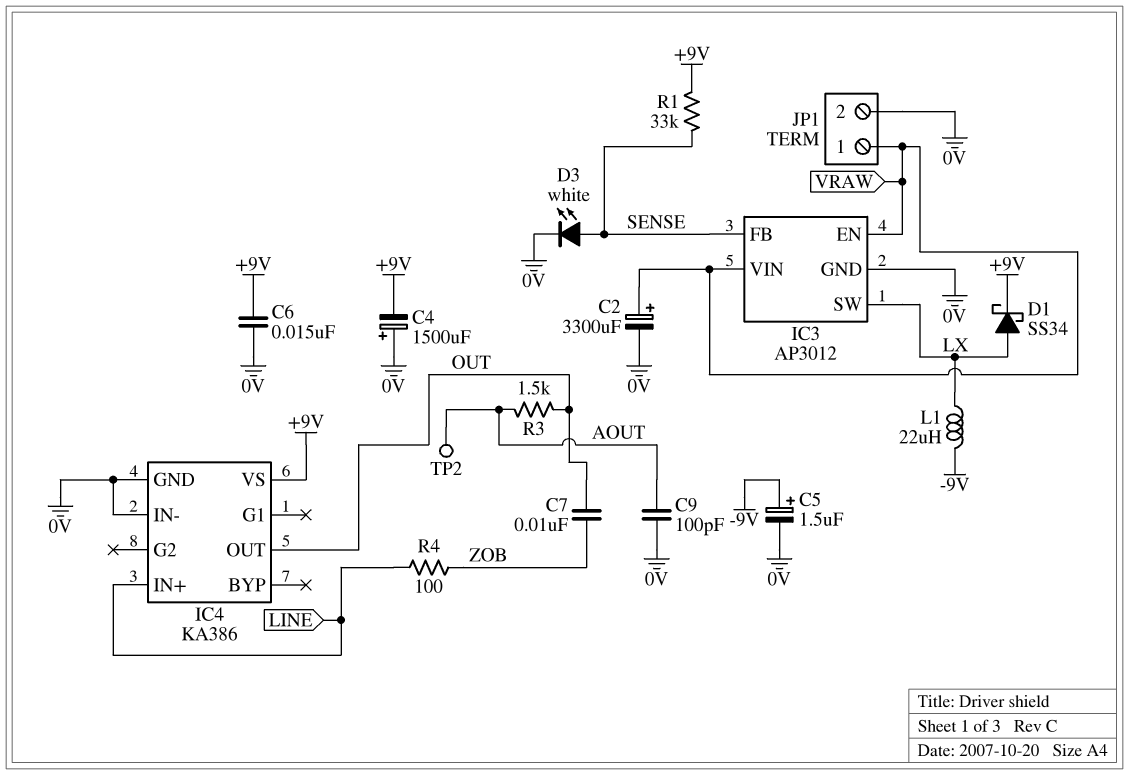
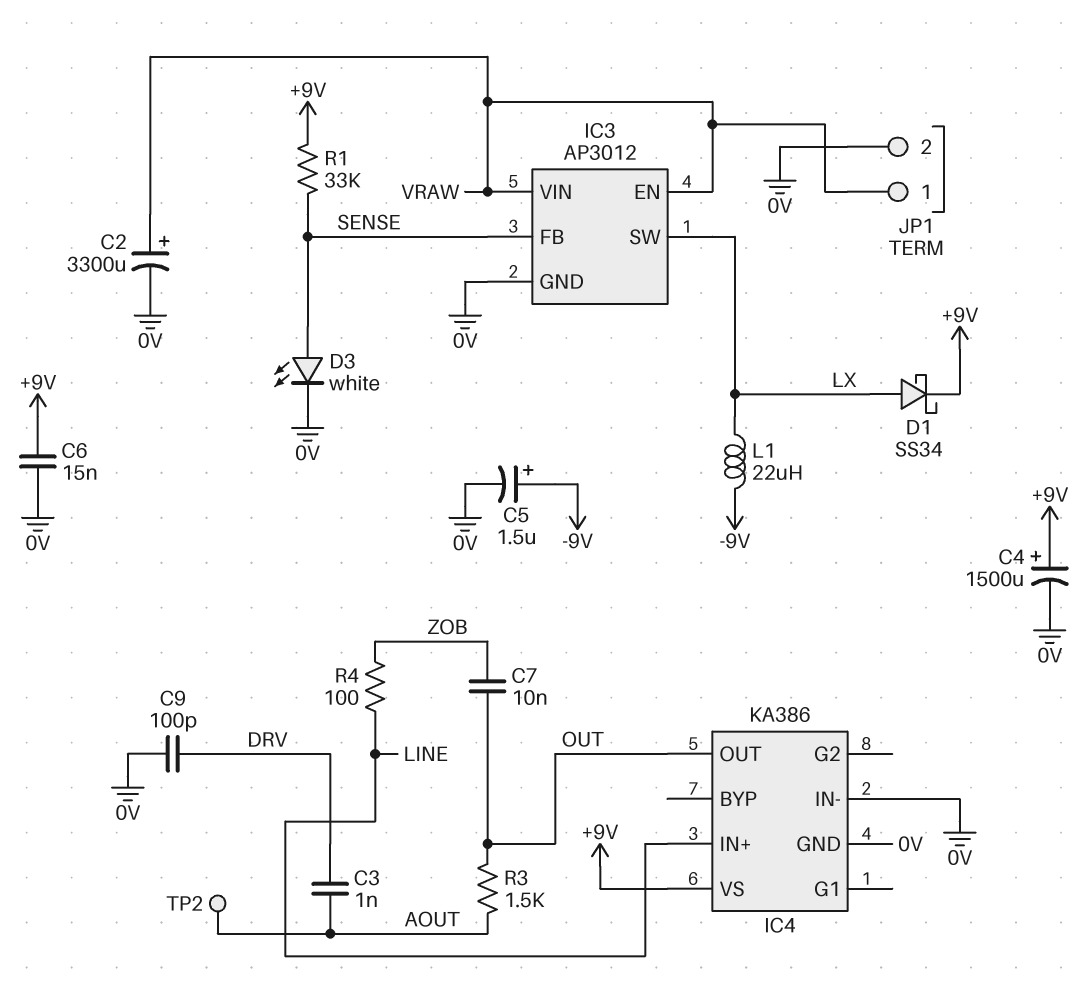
C3: none -> 1nF (AOUT, DRV)
C4: 1500uF (plus 0V, minus +9V) -> 1500uF (plus +9V, minus 0V)
C9: 100pF (0V, AOUT) -> 100pF (0V, DRV)

